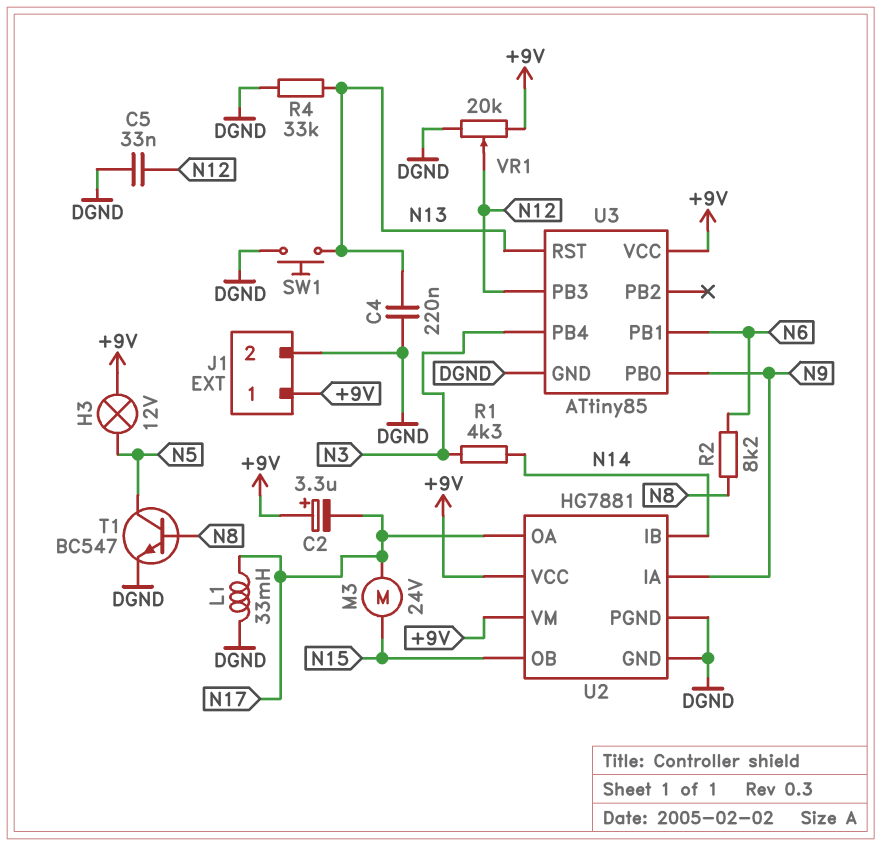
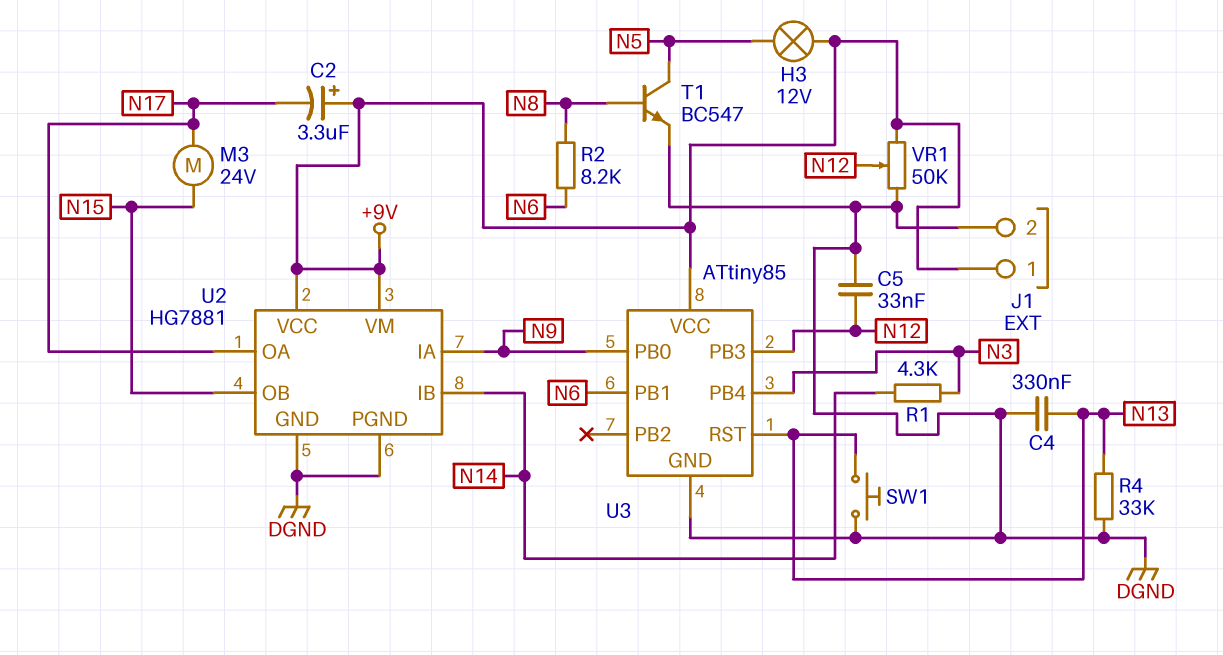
C4: 220nF (DGND, N13) -> 330nF (DGND, N13)
L1: 33mH (DGND, N17) -> none
VR1: 20k (+9V, DGND, wiper N12) -> 50k (+9V, DGND, wiper N12)

